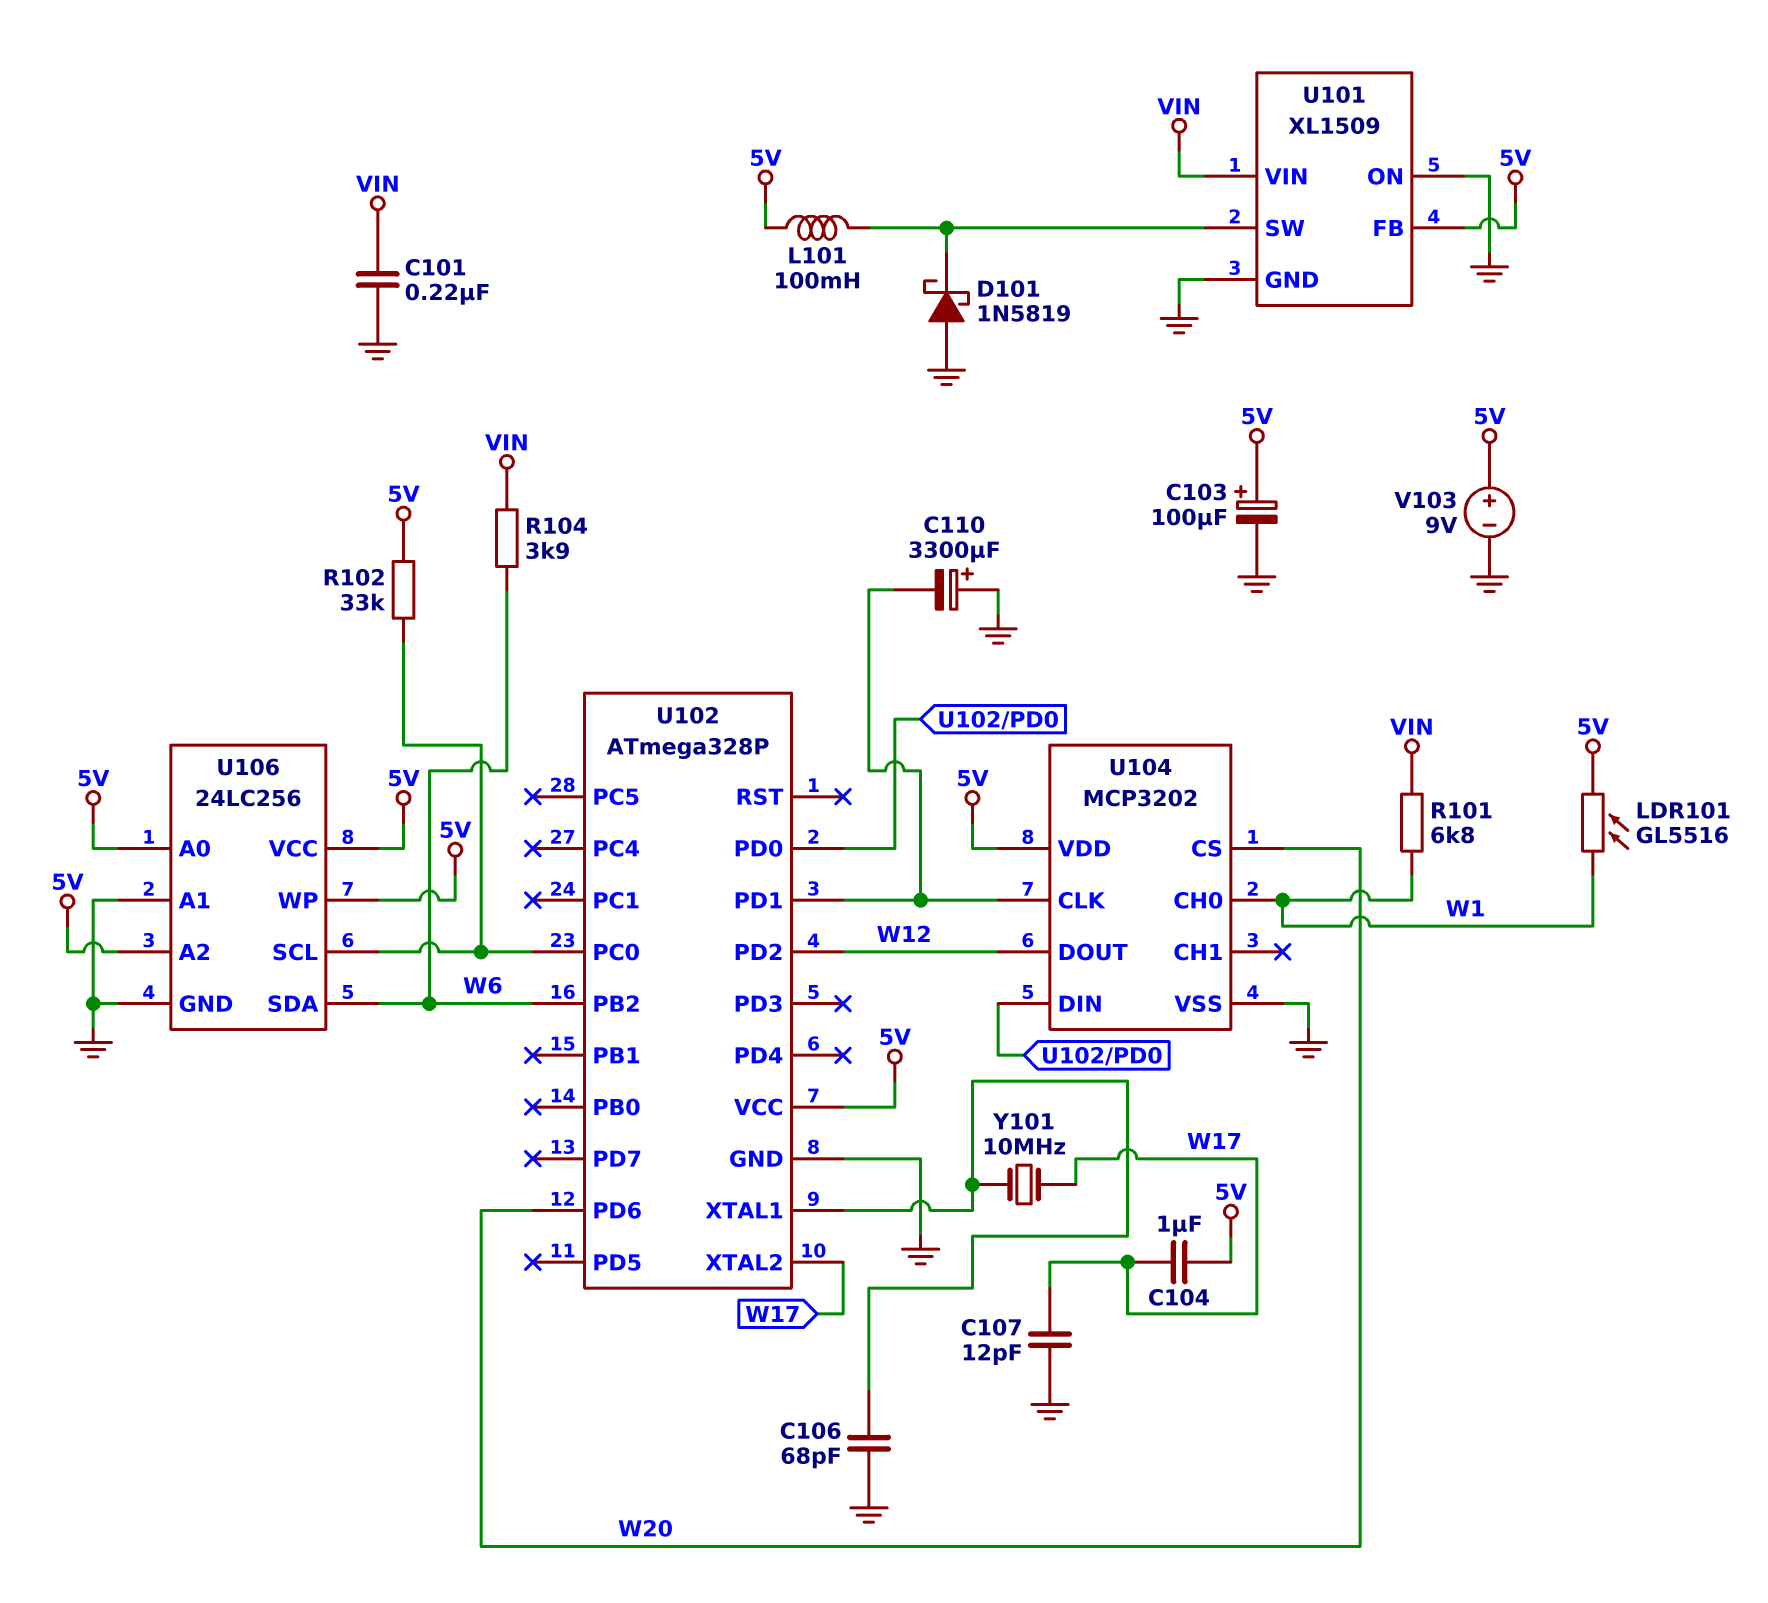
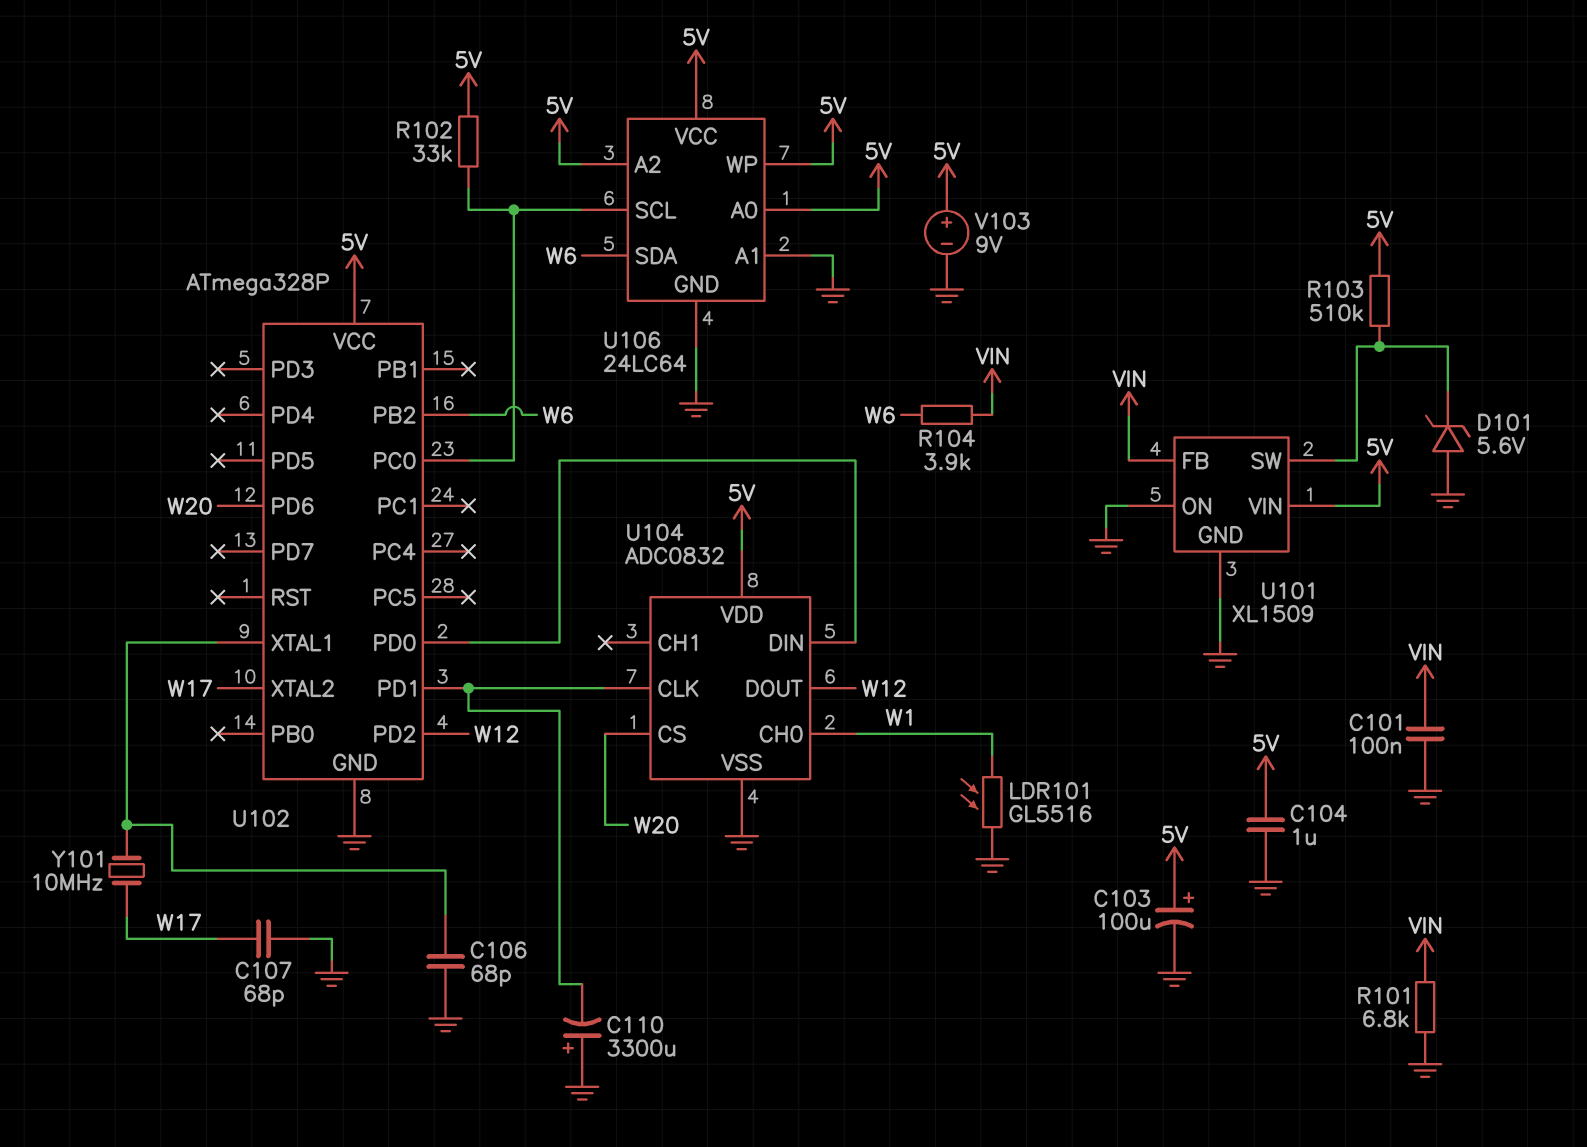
C101: 220nF (GND, VIN) -> 100nF (GND, VIN)
C104: 1uF (5V, W17) -> 1uF (5V, GND)
C107: 12pF (GND, W17) -> 68pF (GND, W17)
D101: schottky 1N5819 (A GND, K U101/SW) -> zener 5.6V (A GND, K U101/SW)
L101: 100mH (5V, U101/SW) -> none
LDR101: GL5516 (5V, W1) -> GL5516 (GND, W1)
R101: 6.8k (VIN, W1) -> 6.8k (GND, VIN)
R103: none -> 510k (5V, U101/SW)
U101 pin FB: 5V -> VIN
U101 pin VIN: VIN -> 5V
U104: MCP3202 -> ADC0832
U106: 24LC256 -> 24LC64

